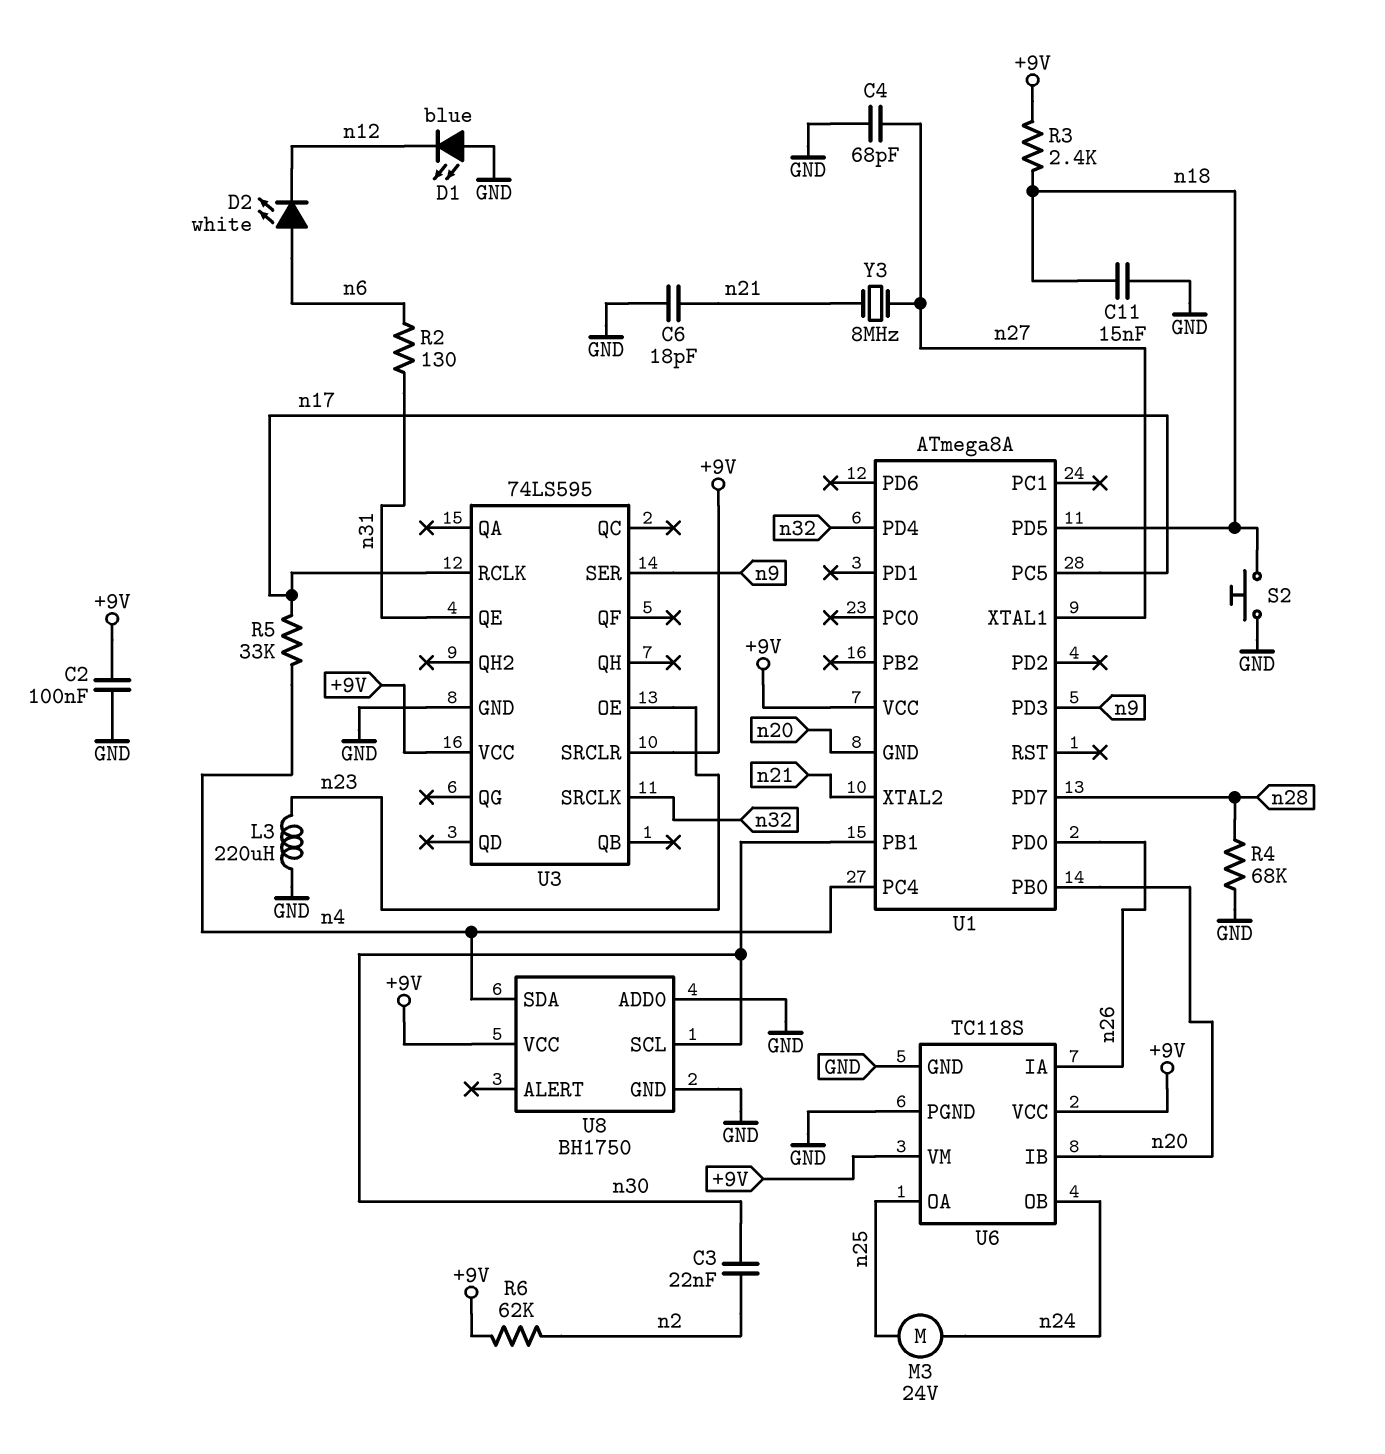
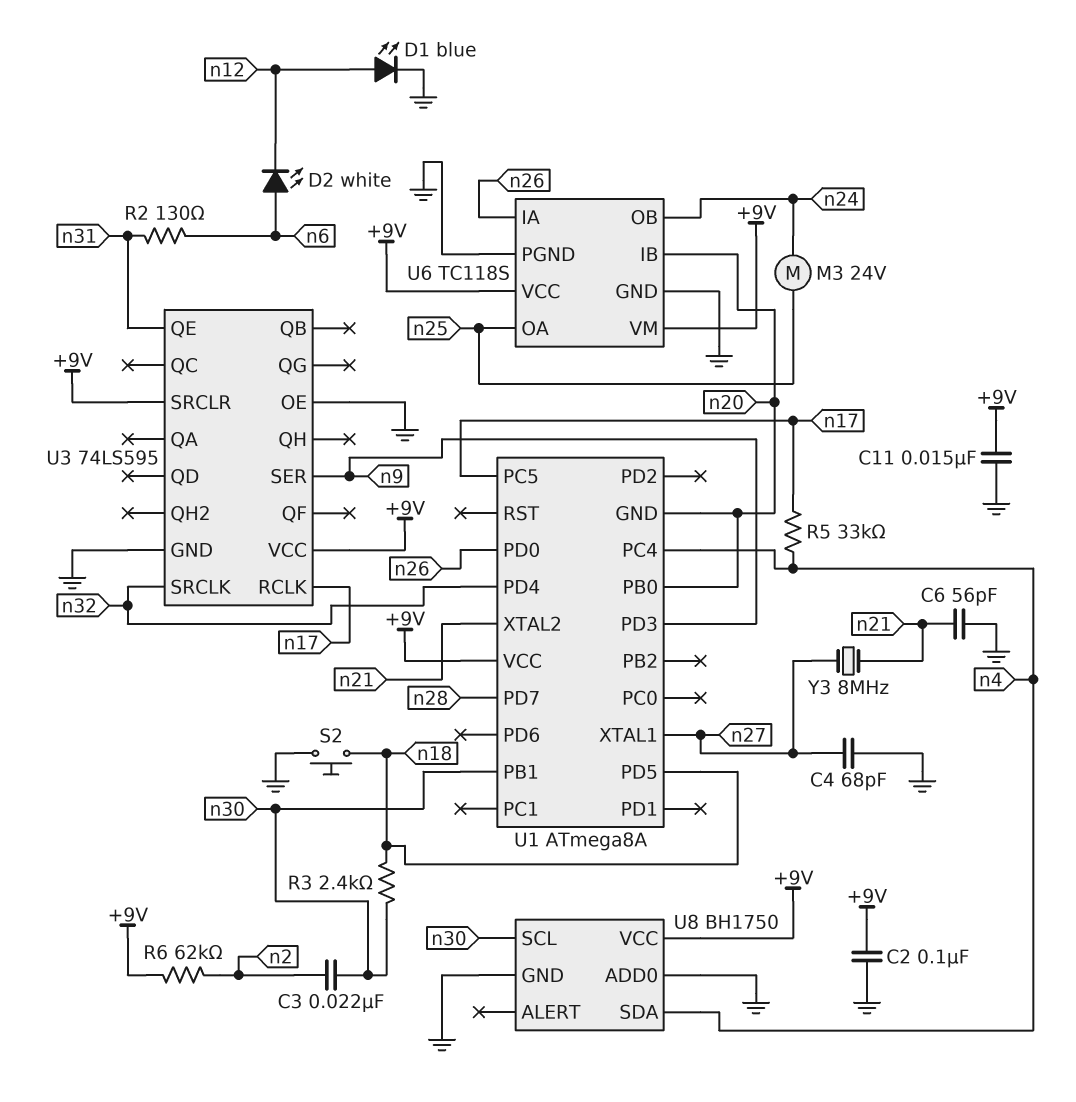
C6: 18pF (GND, n21) -> 56pF (GND, n21)
C11: 15nF (GND, n18) -> 15nF (+9V, GND)
D1: LED blue (A GND, K n12) -> LED blue (A n12, K GND)
L3: 220uH (GND, n23) -> none
R3: 2.4k (+9V, n18) -> 2.4k (n18, n30)
R4: 68k (GND, n28) -> none
U3 pin OE: n23 -> GND

